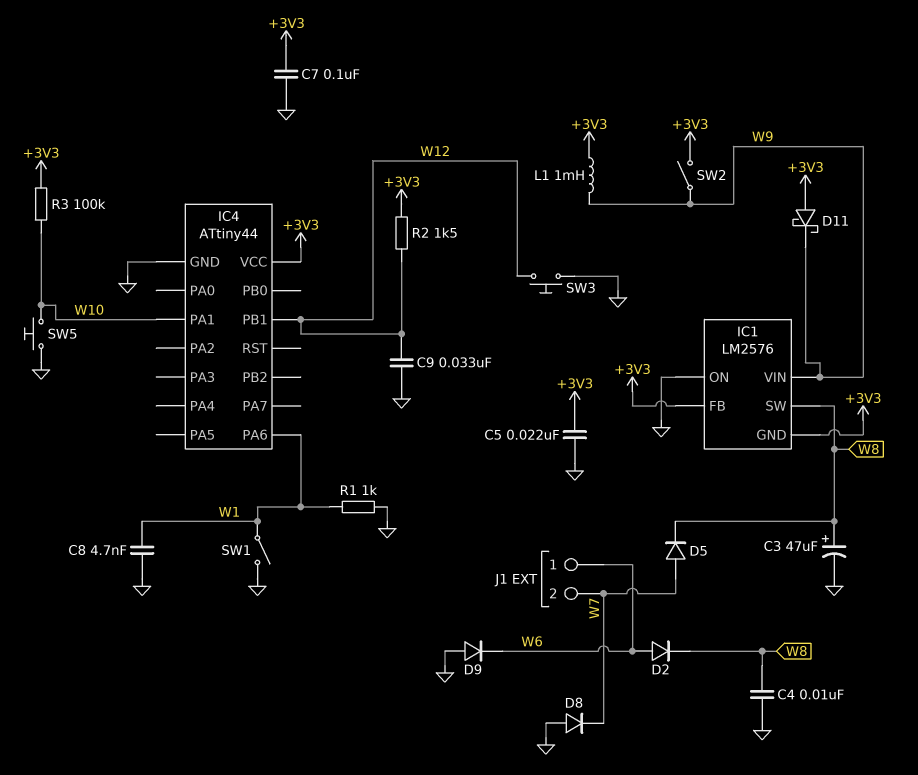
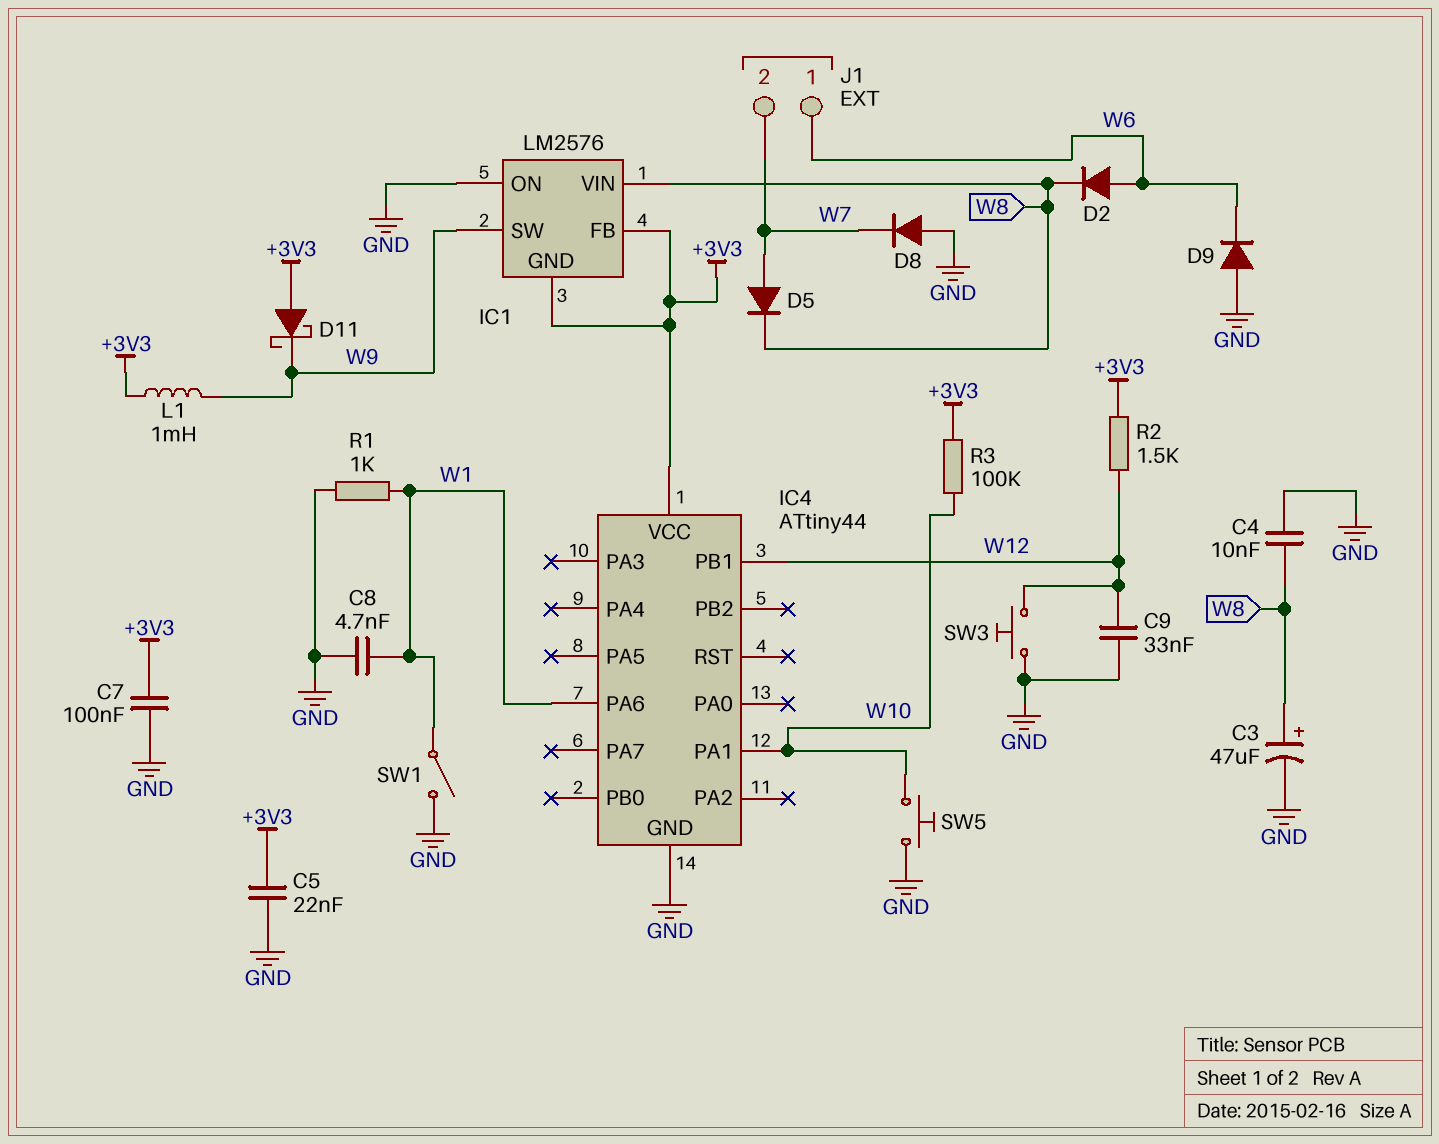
IC1 pin SW: W8 -> W9
IC1 pin VIN: W9 -> W8
SW2: switch (+3V3, W9) -> none

